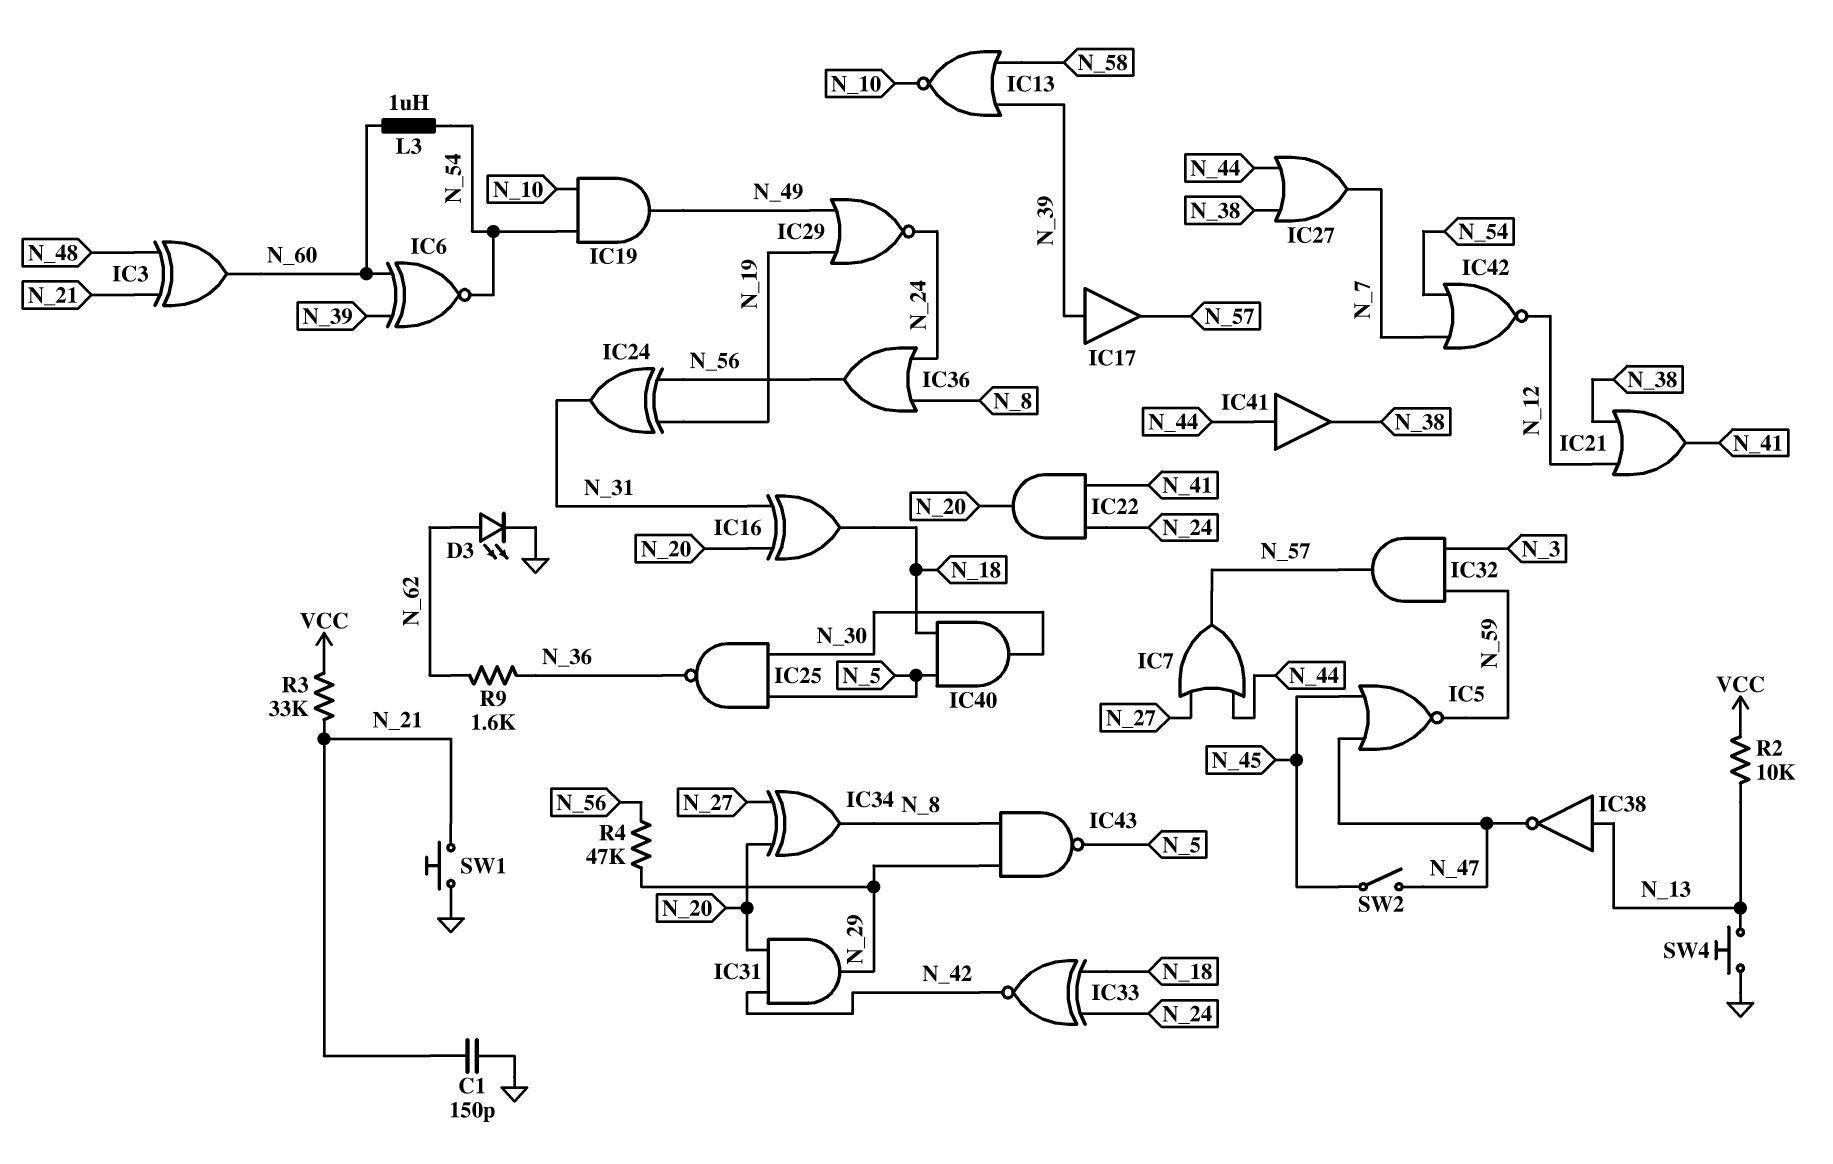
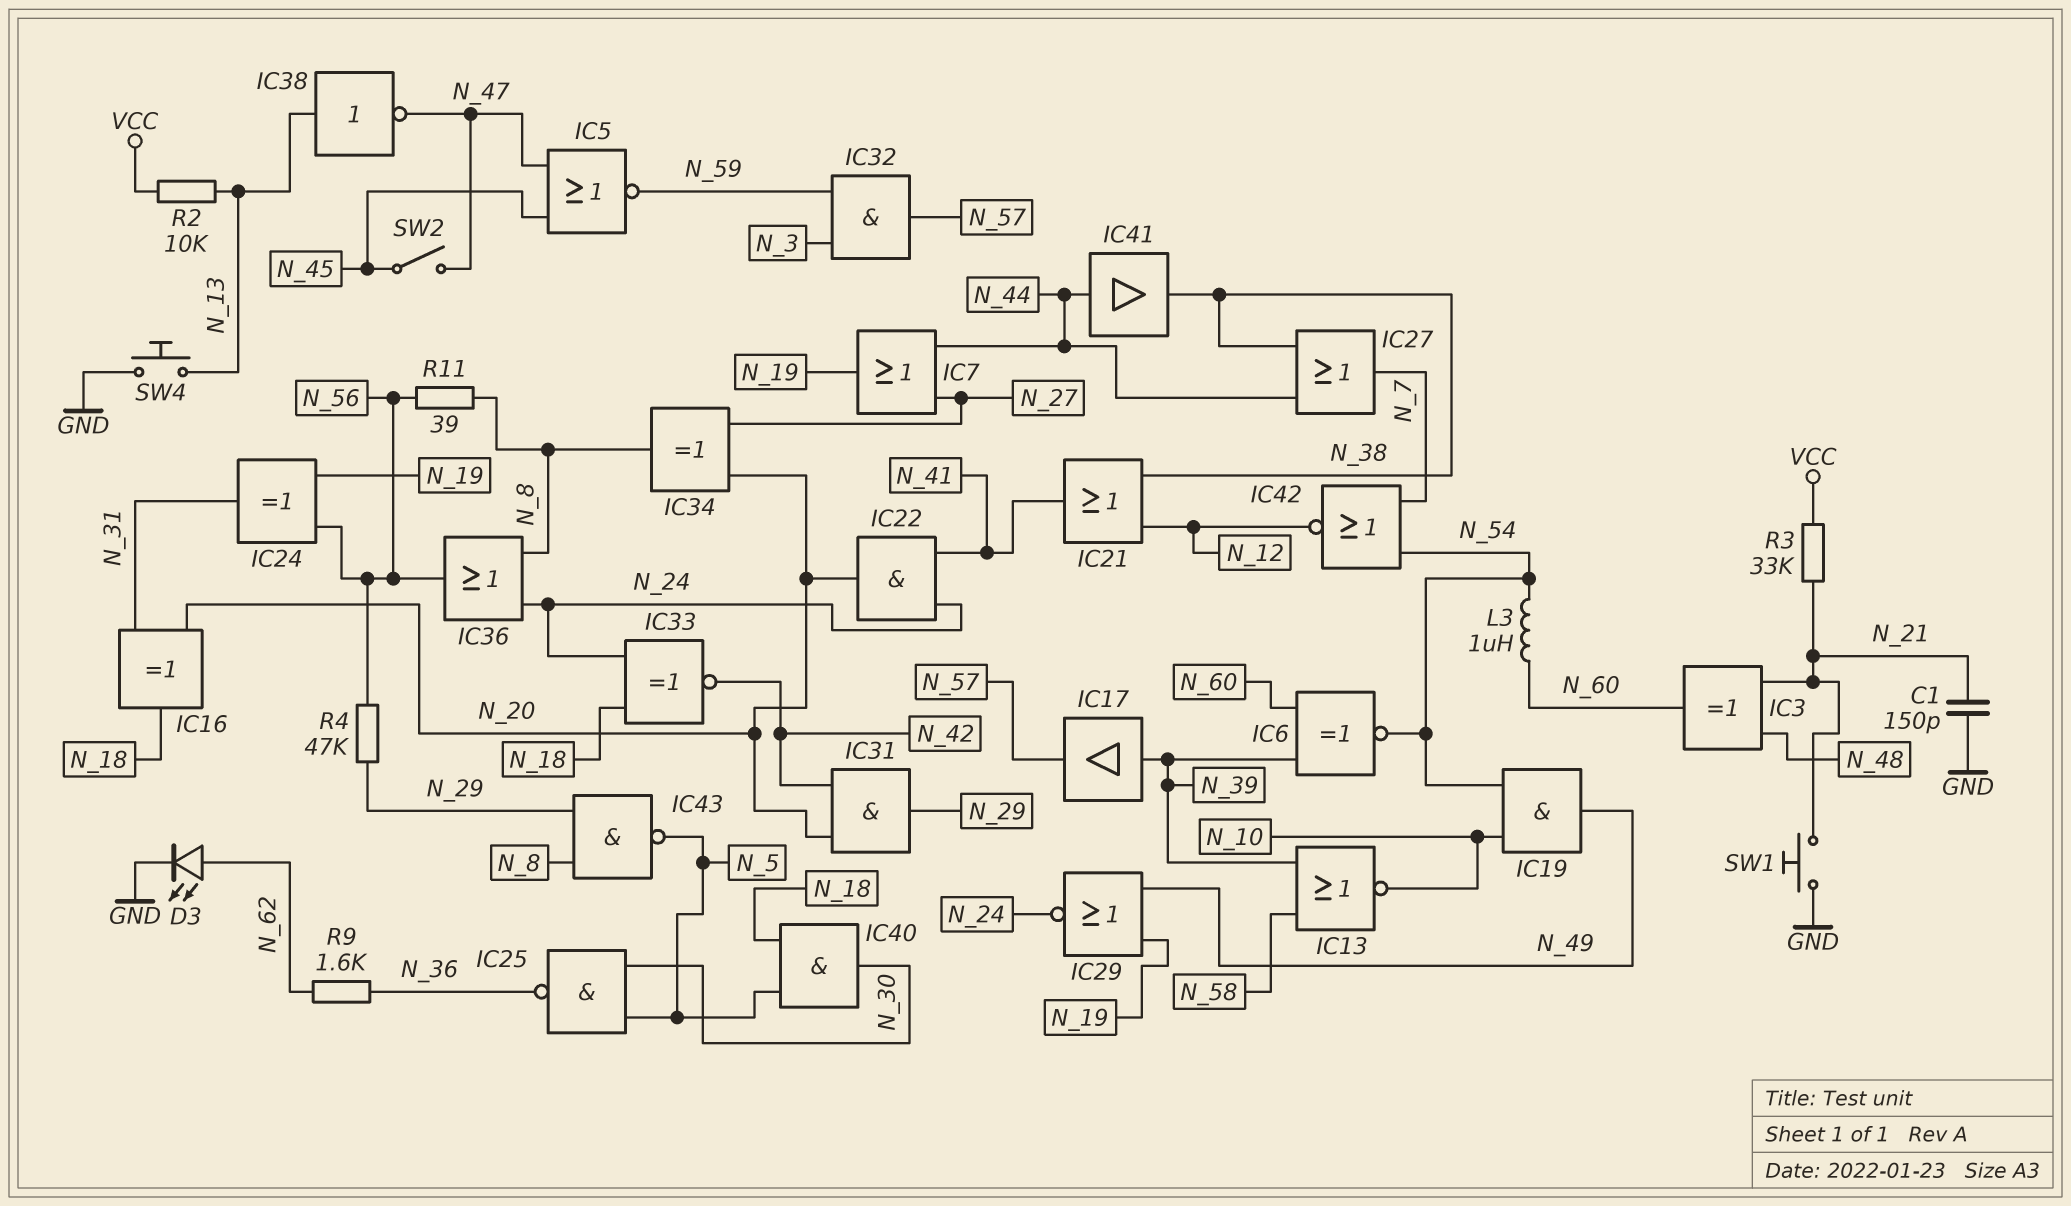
IC7: OR (in N_27, in N_44, out N_57) -> OR (in N_27, in N_44, out N_19)
R11: none -> 39 (N_8, N_56)

